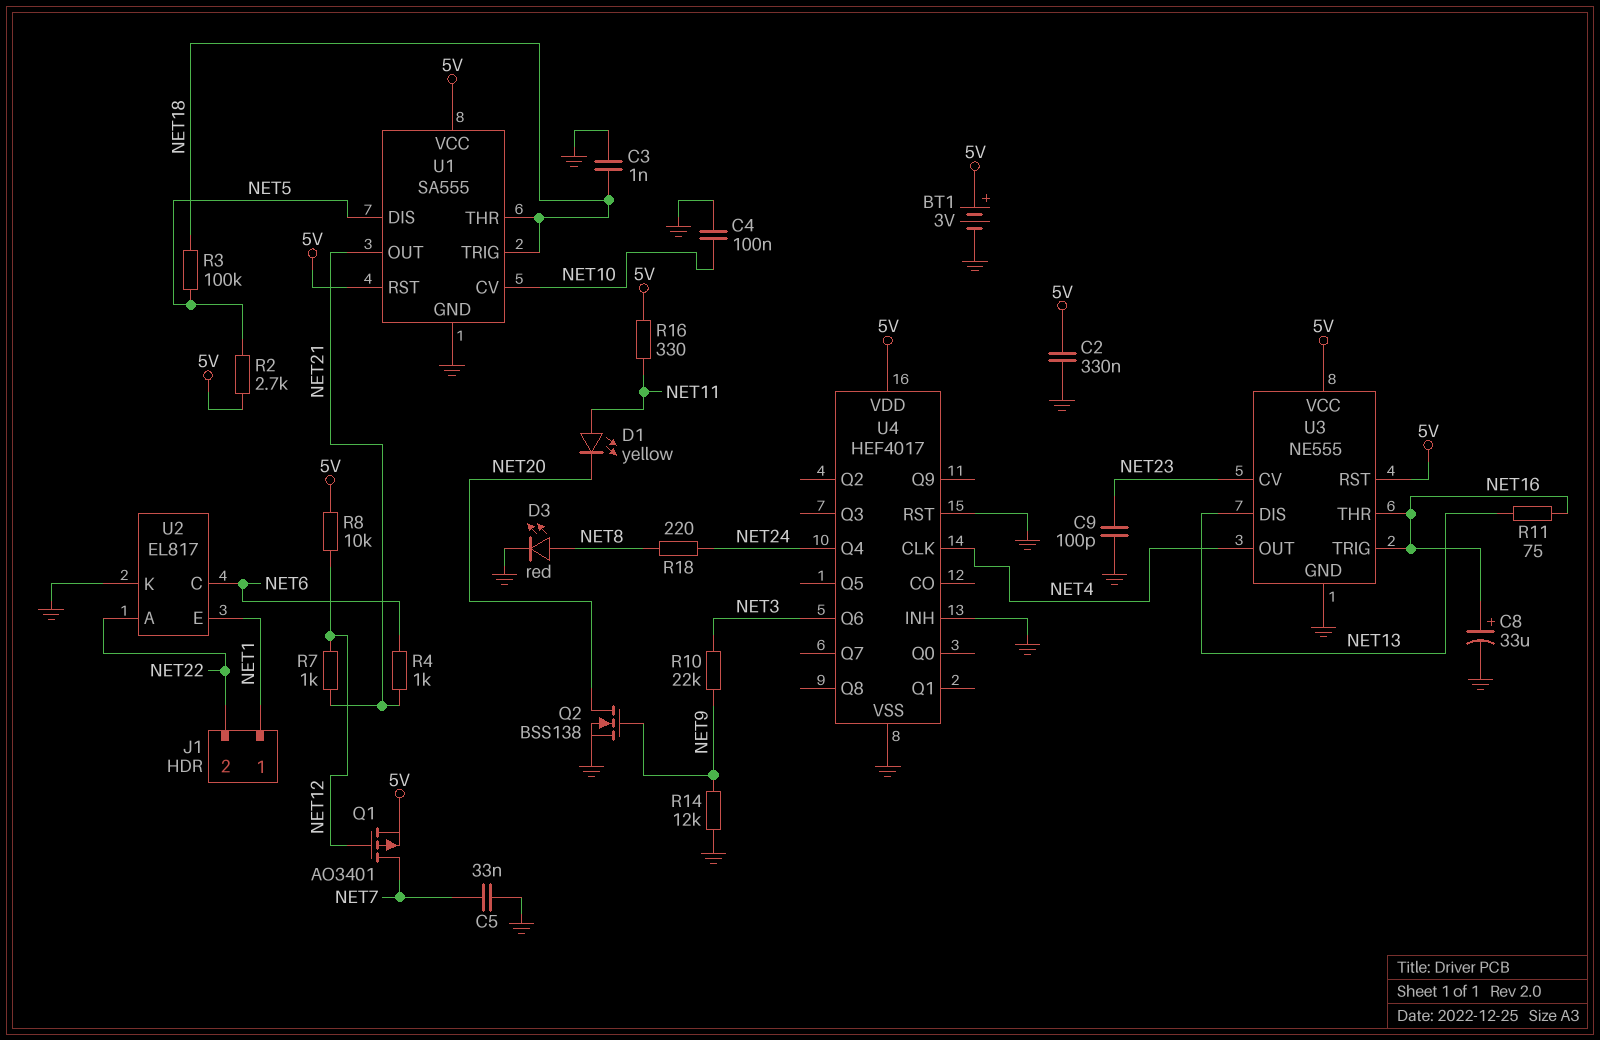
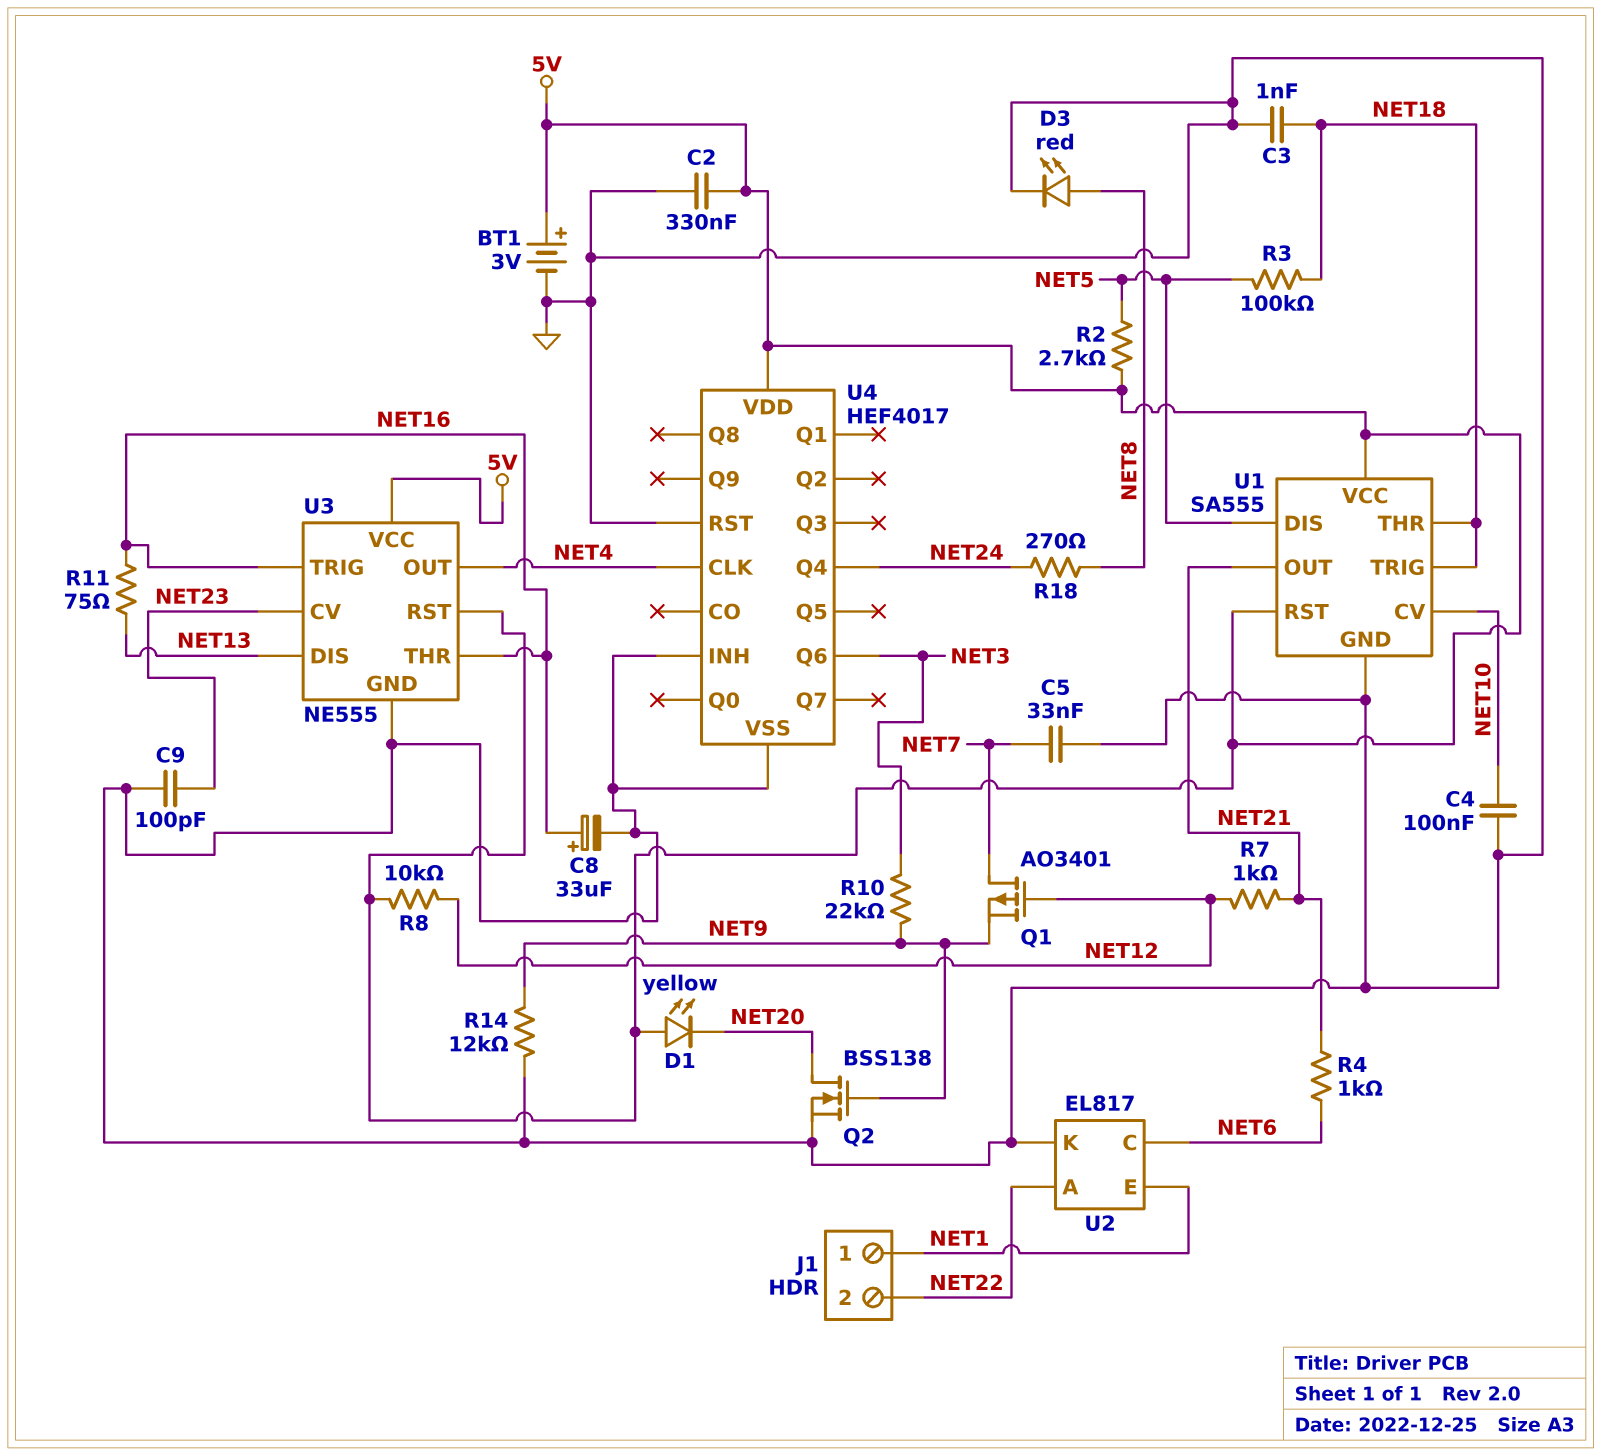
D1: LED yellow (A NET11, K NET20) -> LED yellow (A 5V, K NET20)
Q1: PMOS AO3401 (G NET12, D NET7, S 5V) -> PMOS AO3401 (G NET12, D NET7, S NET9)
R16: 330 (5V, NET11) -> none
R18: 220 (NET8, NET24) -> 270 (NET8, NET24)

